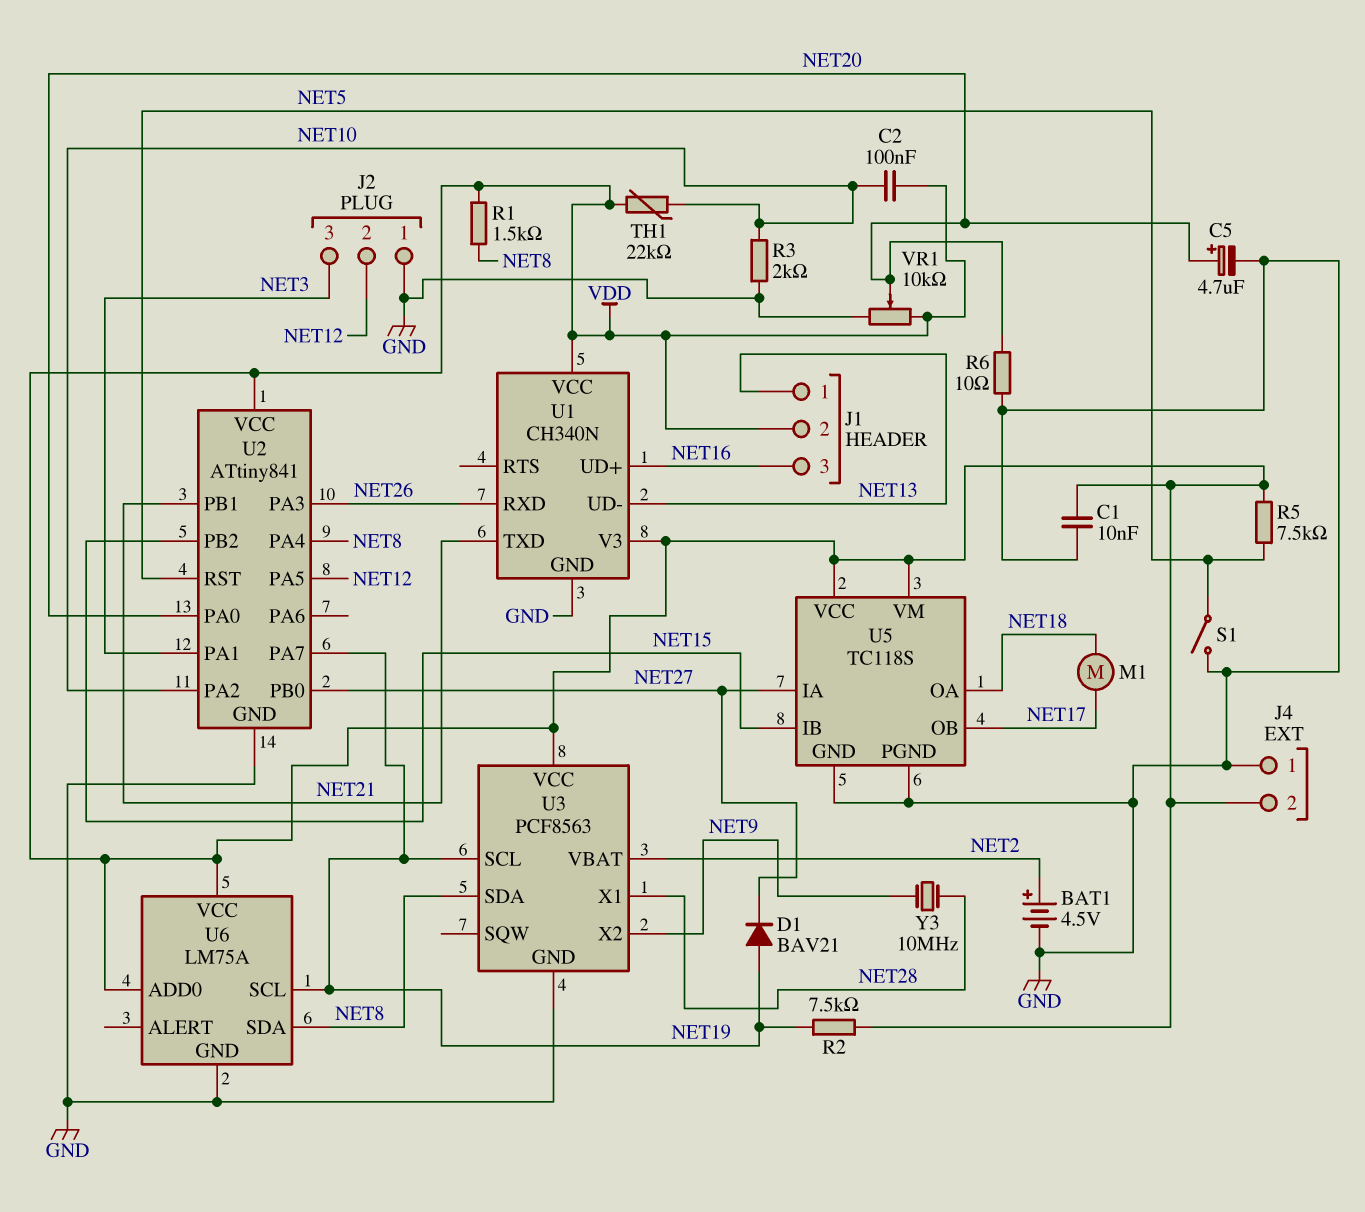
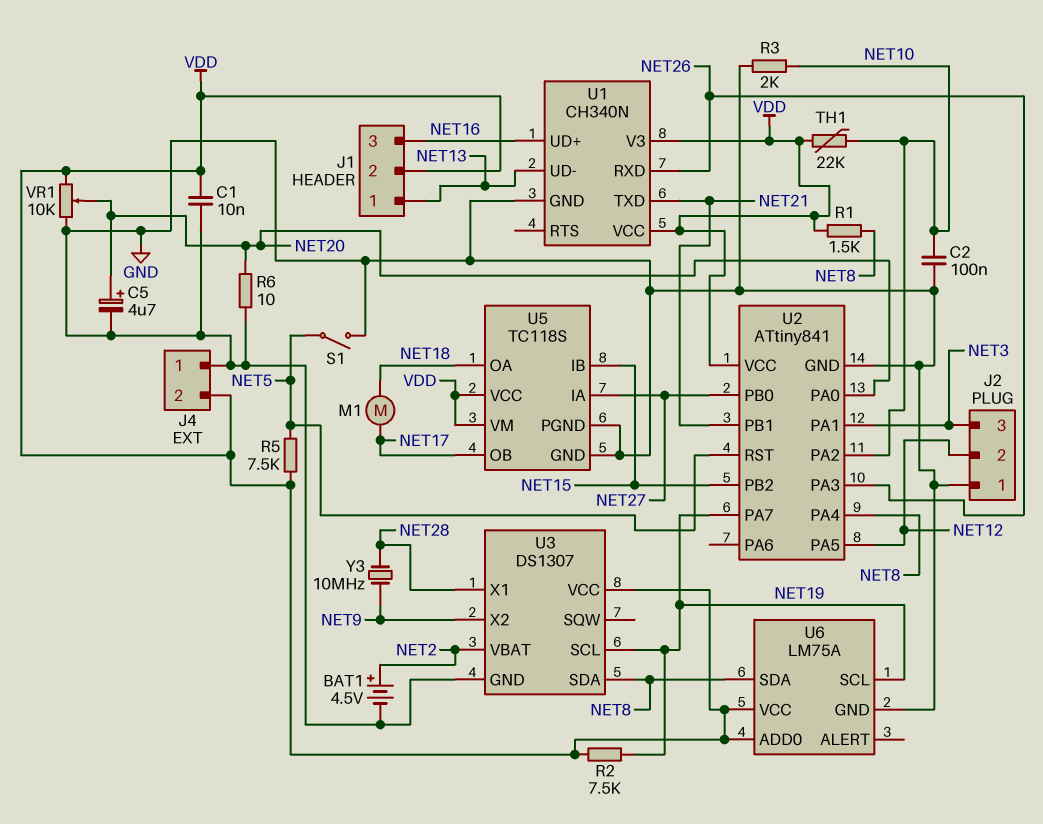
C2: 100nF (NET10, VDD) -> 100nF (GND, NET10)
D1: diode BAV21 (A NET19, K NET27) -> none
U3: PCF8563 -> DS1307

